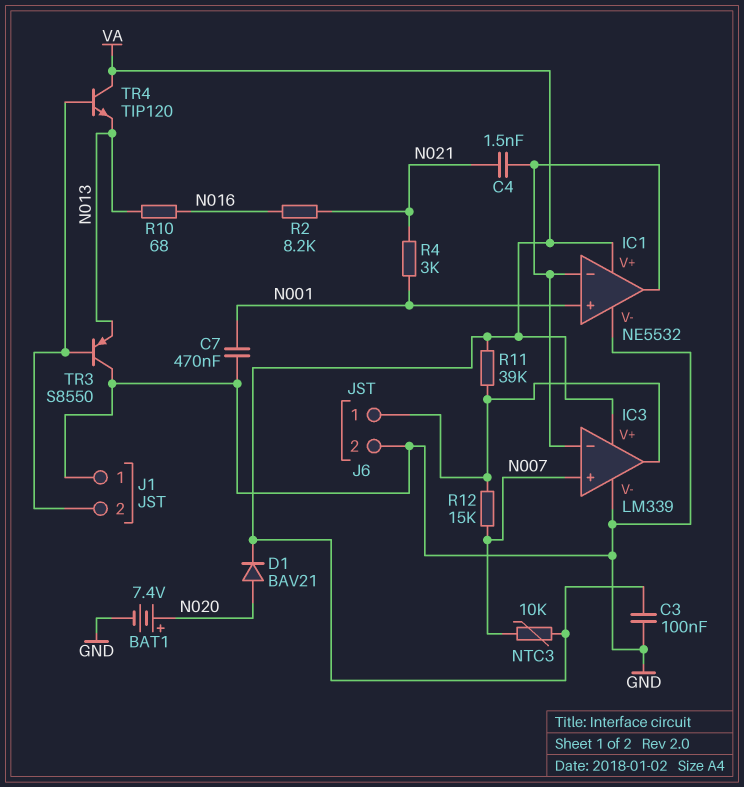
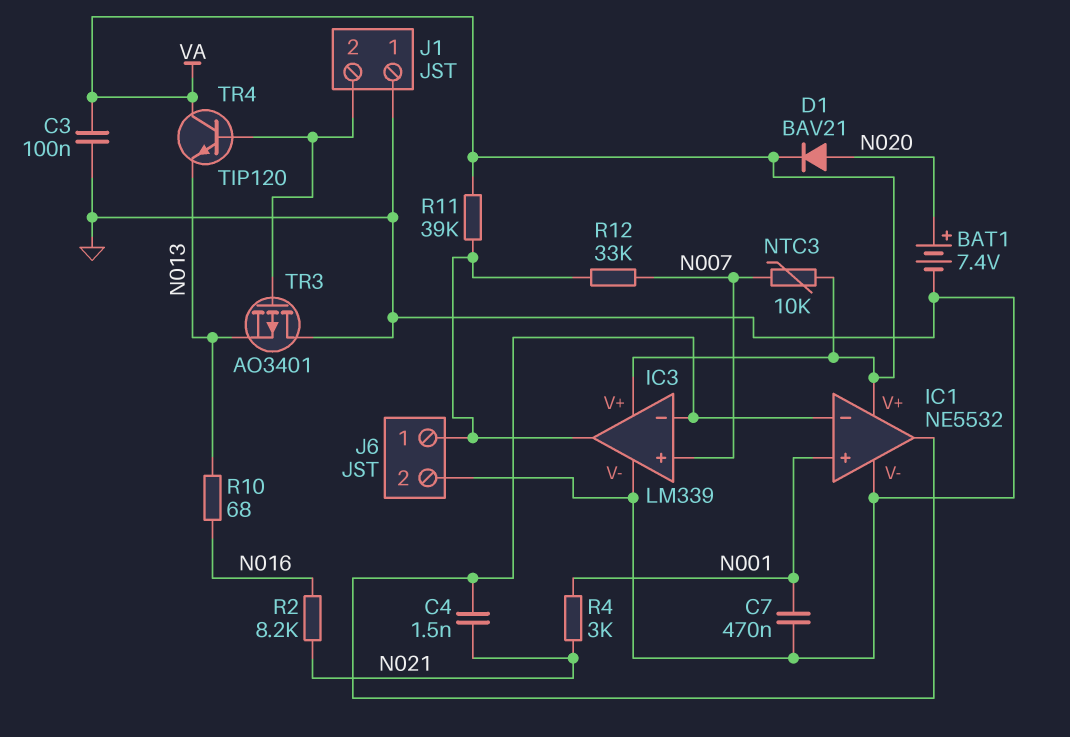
R12: 15k (IC3/out, N007) -> 33k (IC3/out, N007)
TR3: PNP S8550 (B J1/2, C GND, E N013) -> PMOS AO3401 (G J1/2, D GND, S N013)

